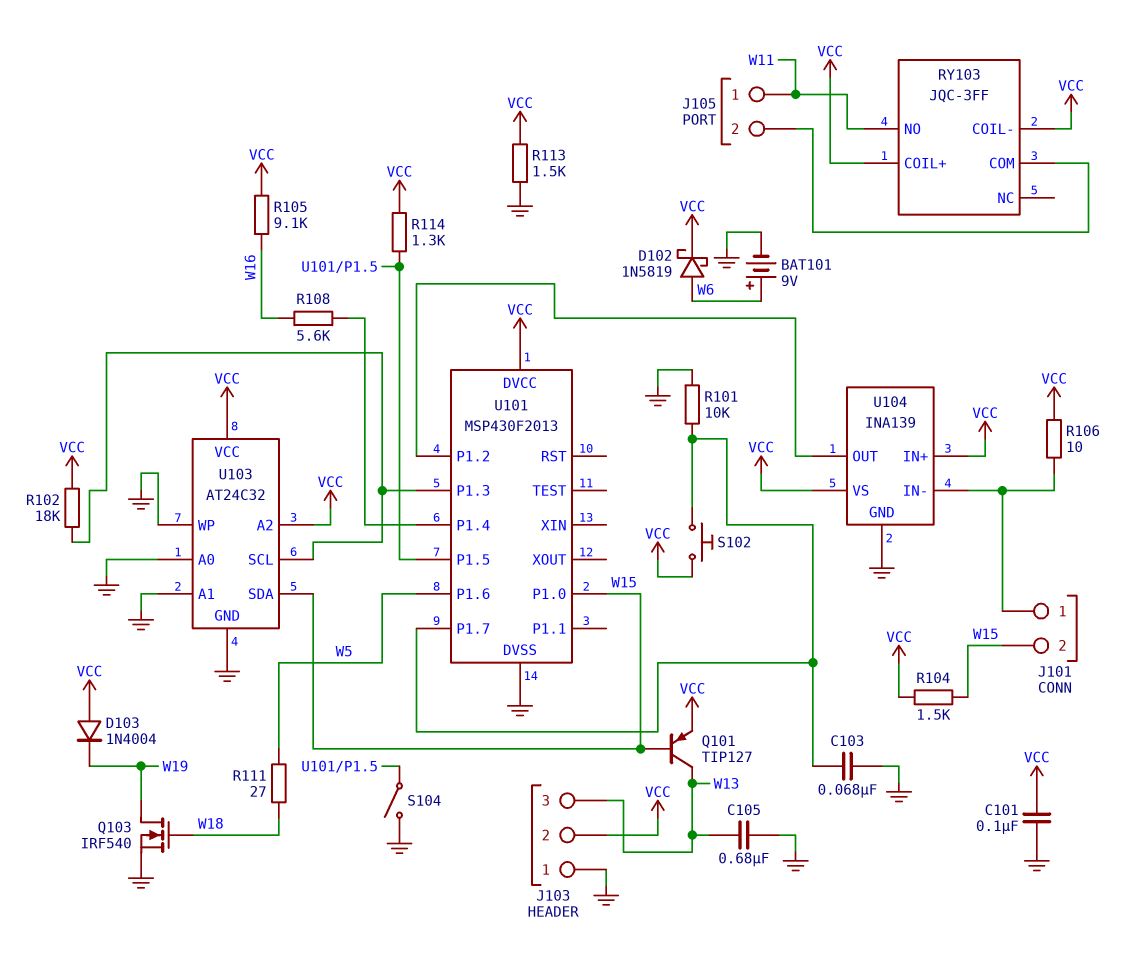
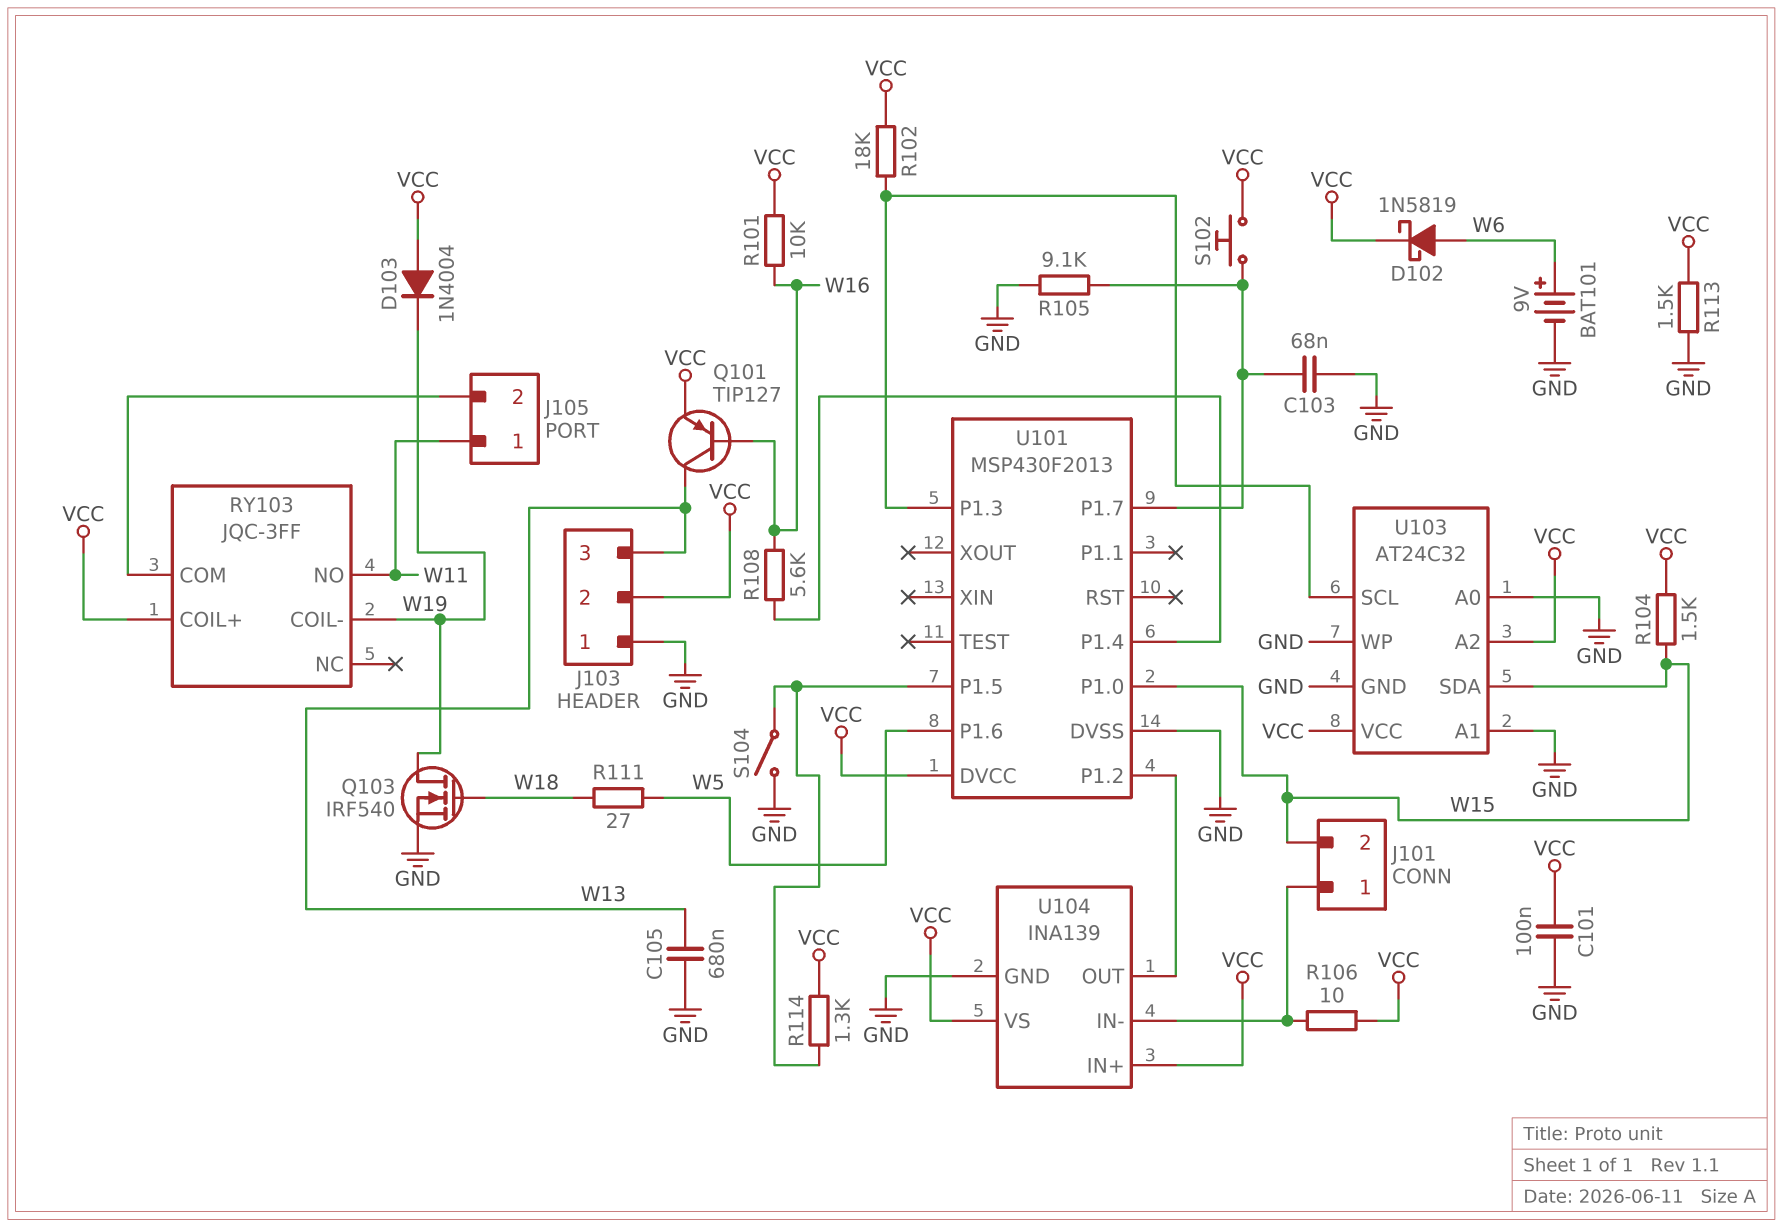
Q101: PNP TIP127 (B W15, C W13, E VCC) -> PNP TIP127 (B W16, C W13, E VCC)
R101: 10k (GND, U101/P1.7) -> 10k (VCC, W16)
R105: 9.1k (VCC, W16) -> 9.1k (GND, U101/P1.7)
RY103 pin COIL-: VCC -> W19

